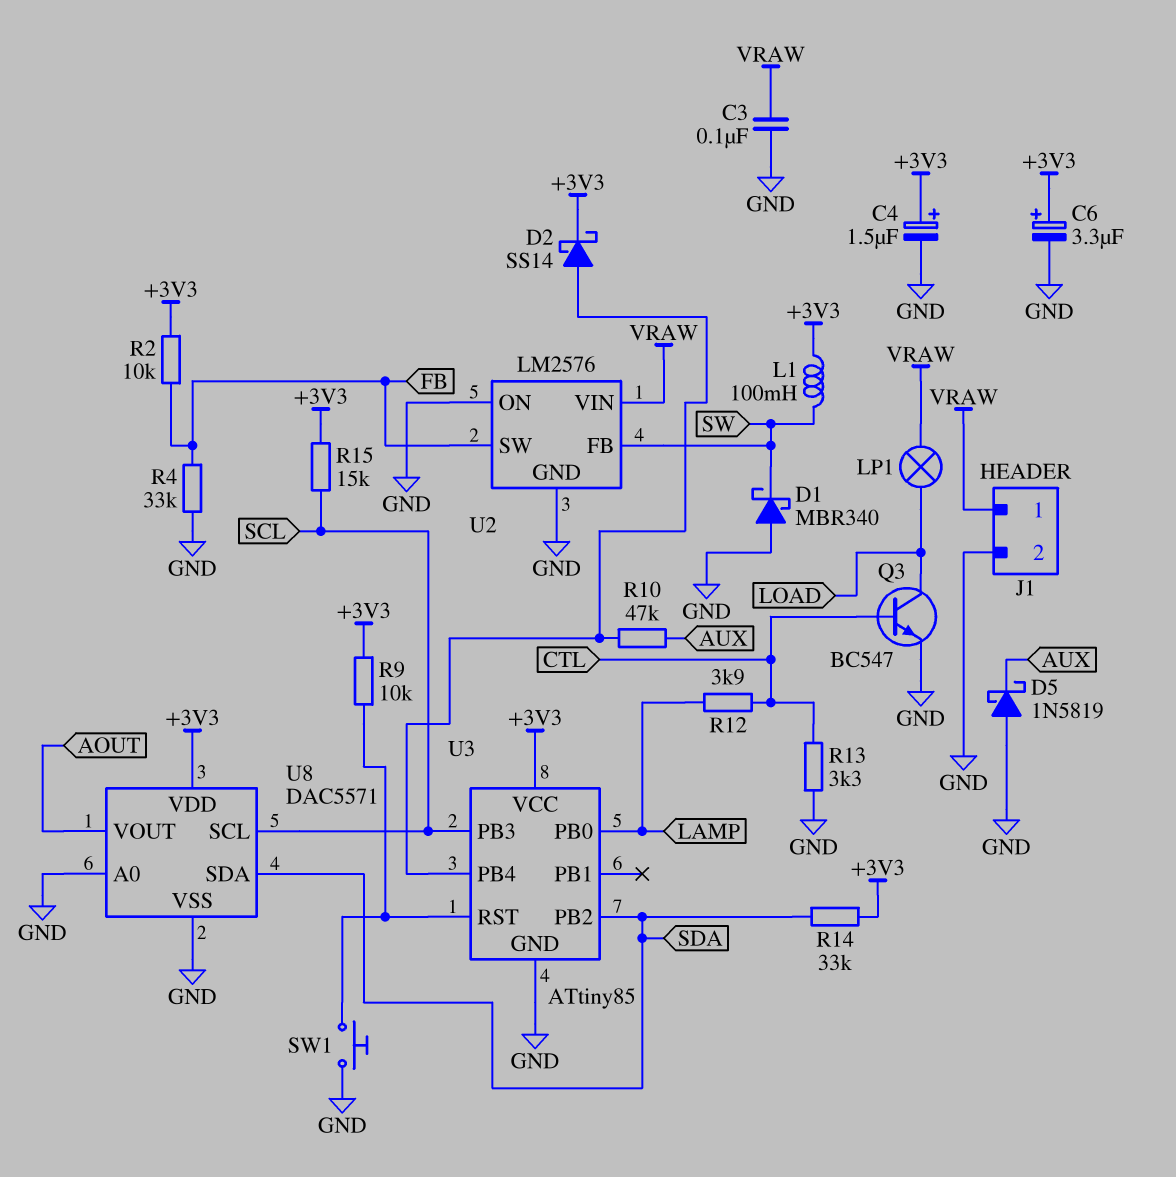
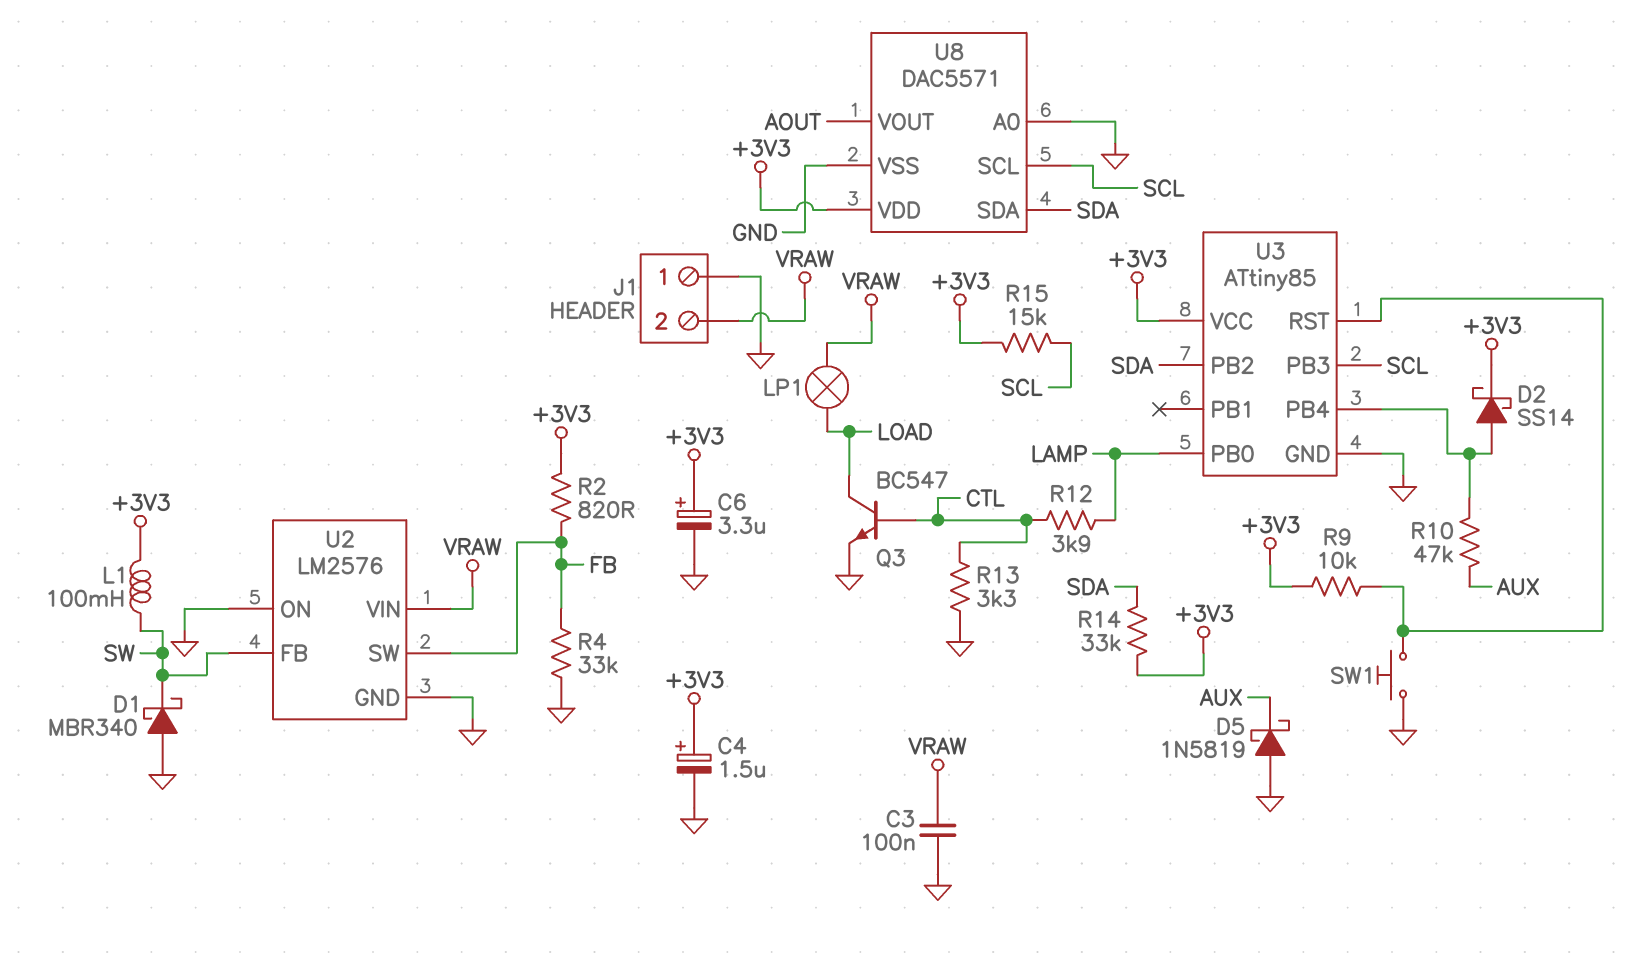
J1 pin 1: VRAW -> GND
J1 pin 2: GND -> VRAW
R2: 10k (+3V3, FB) -> 820 (+3V3, FB)

